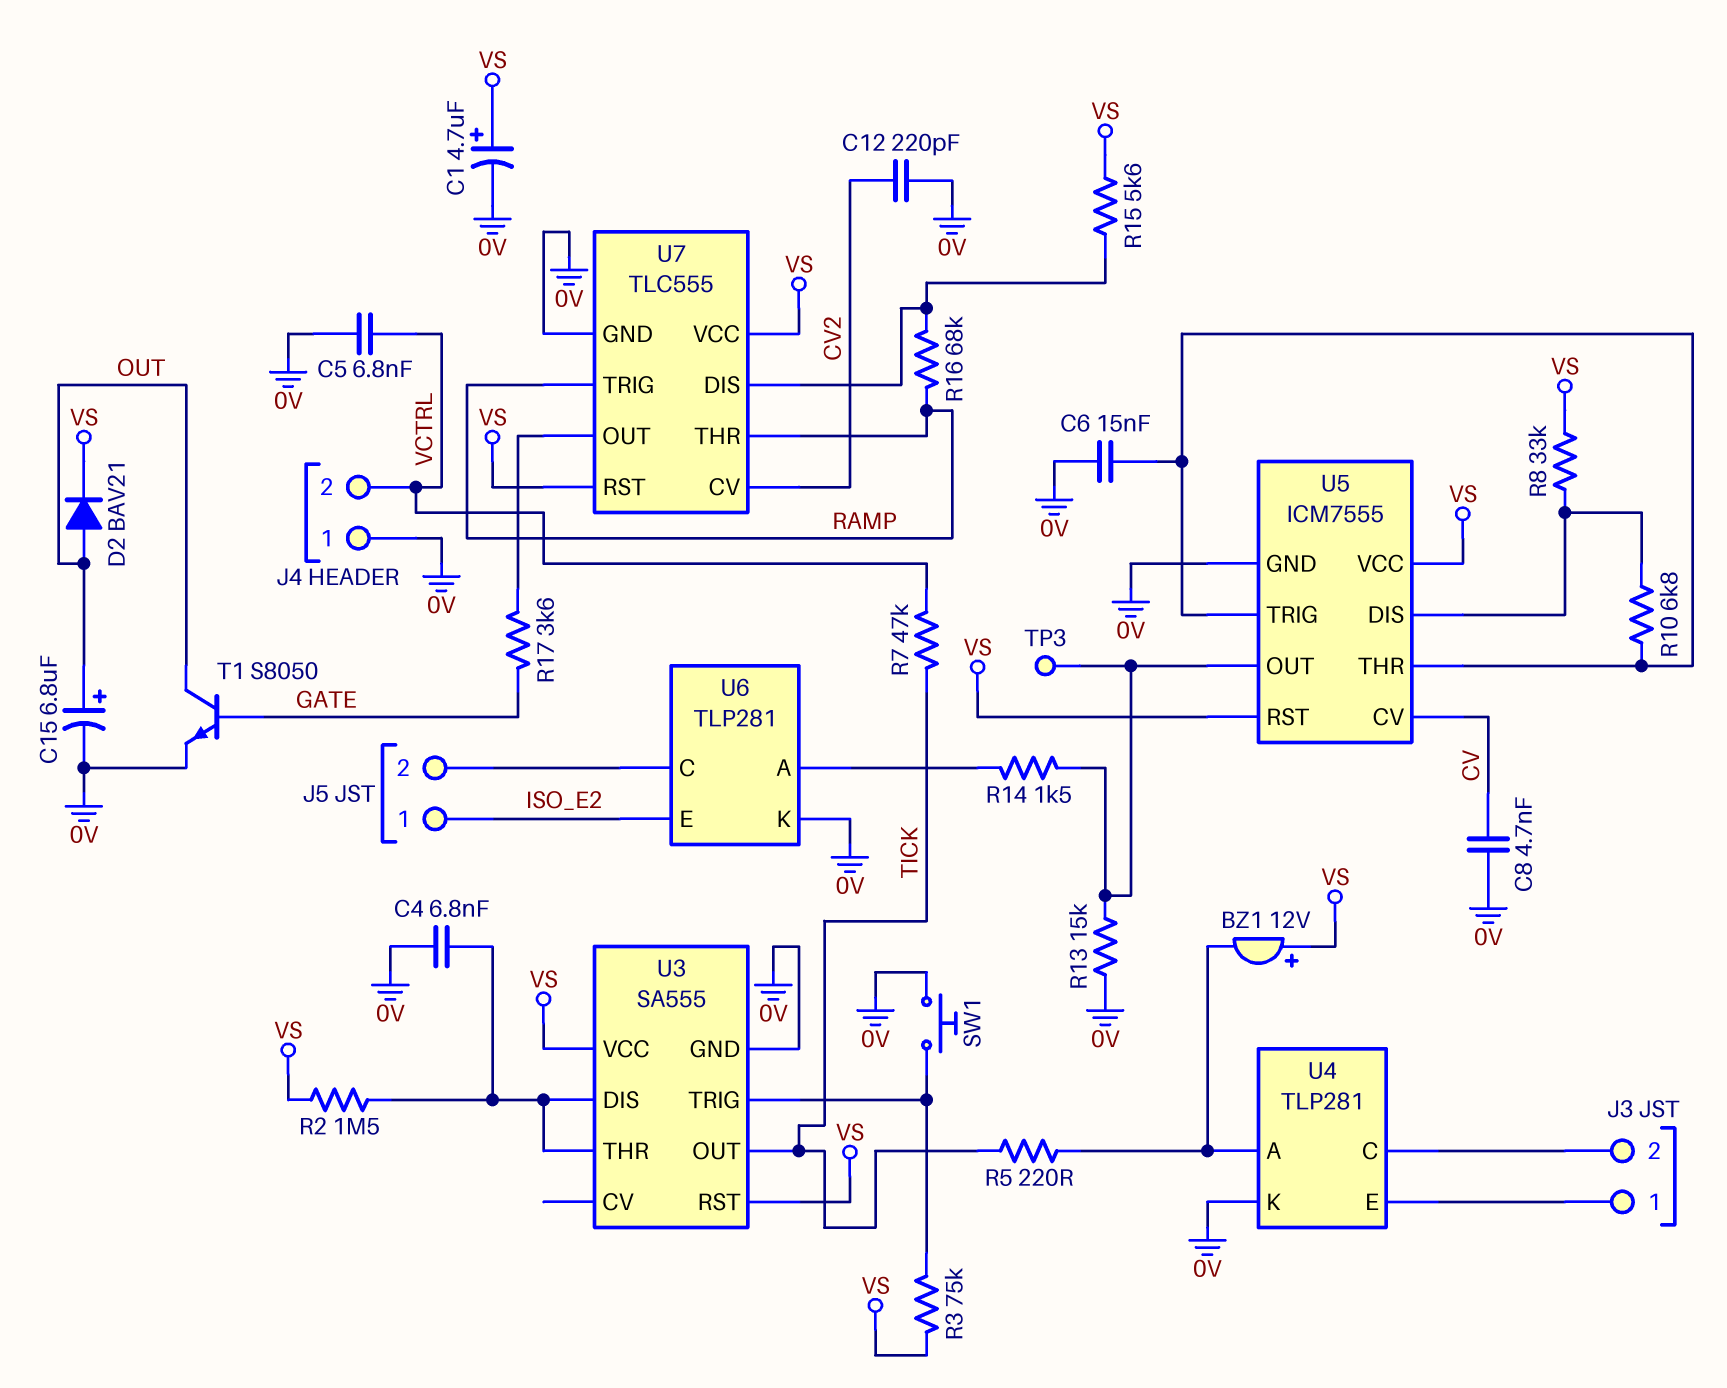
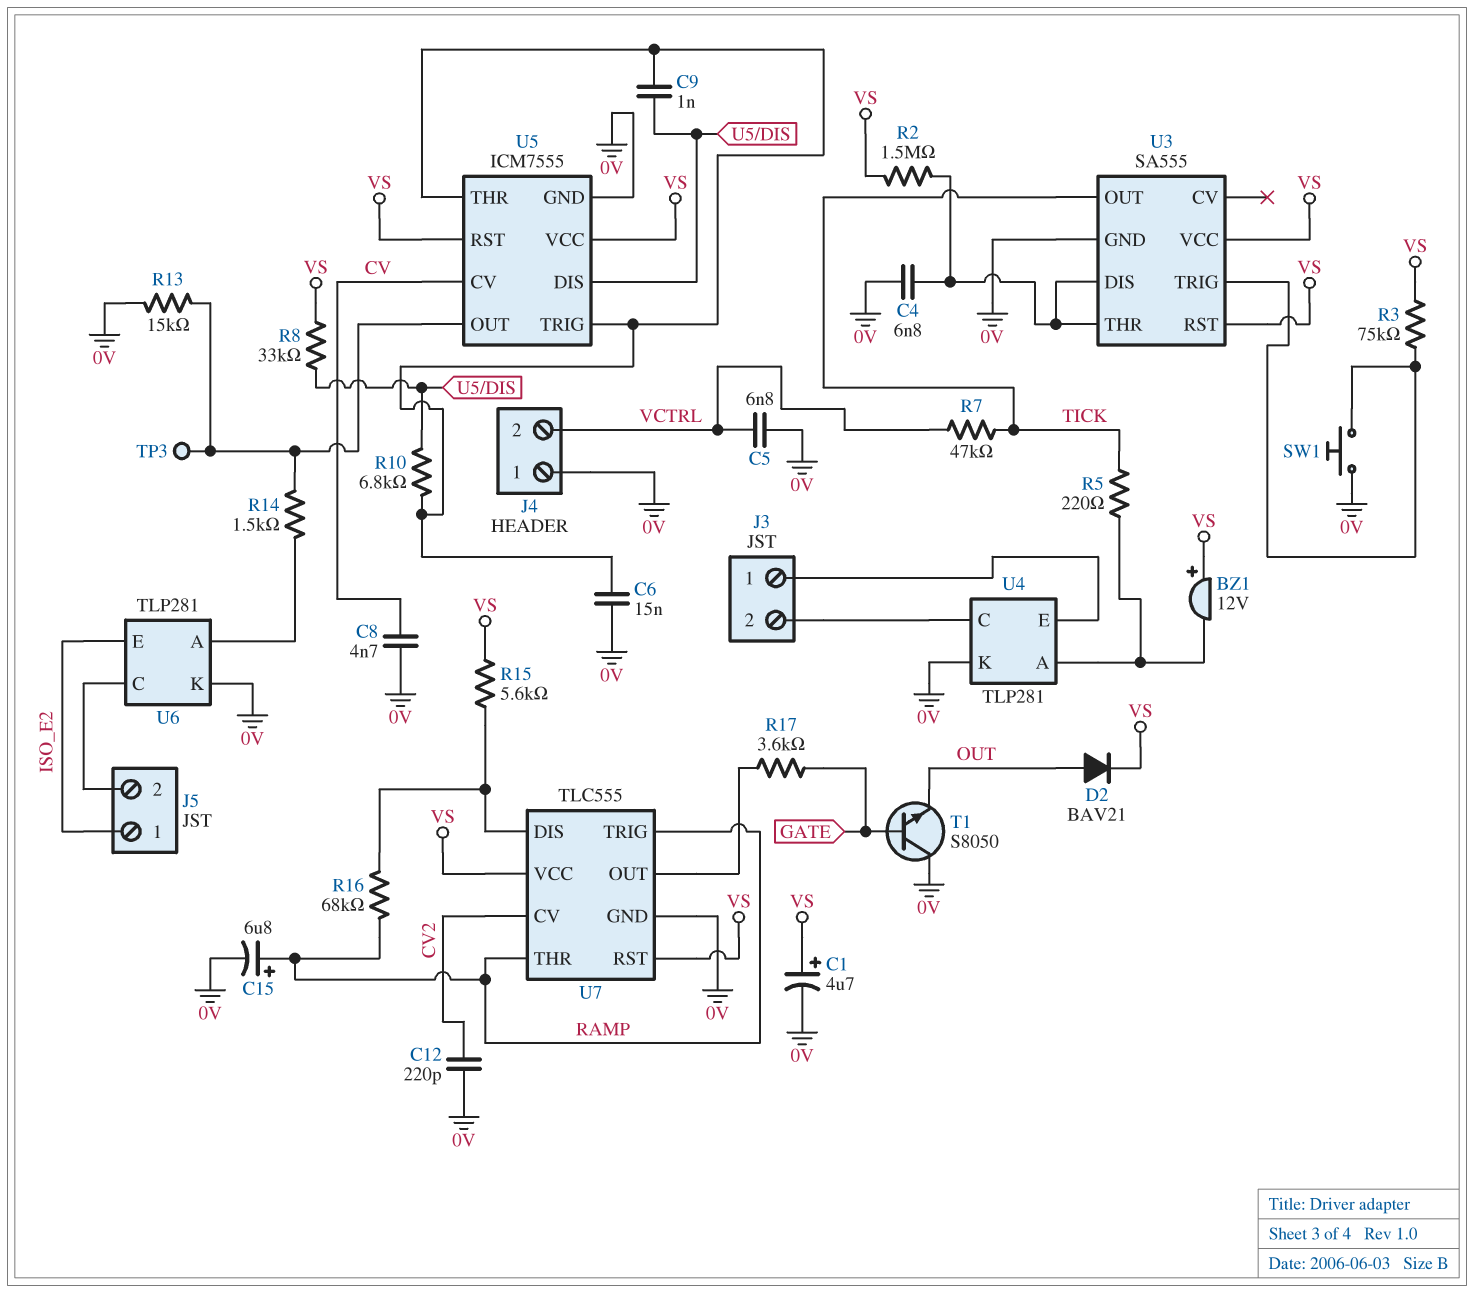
C9: none -> 1nF (U5/DIS, U5/THR)
C15: 6.8uF (plus OUT, minus 0V) -> 6.8uF (plus RAMP, minus 0V)
T1: NPN S8050 (B GATE, C OUT, E 0V) -> NPN S8050 (B GATE, C 0V, E OUT)

